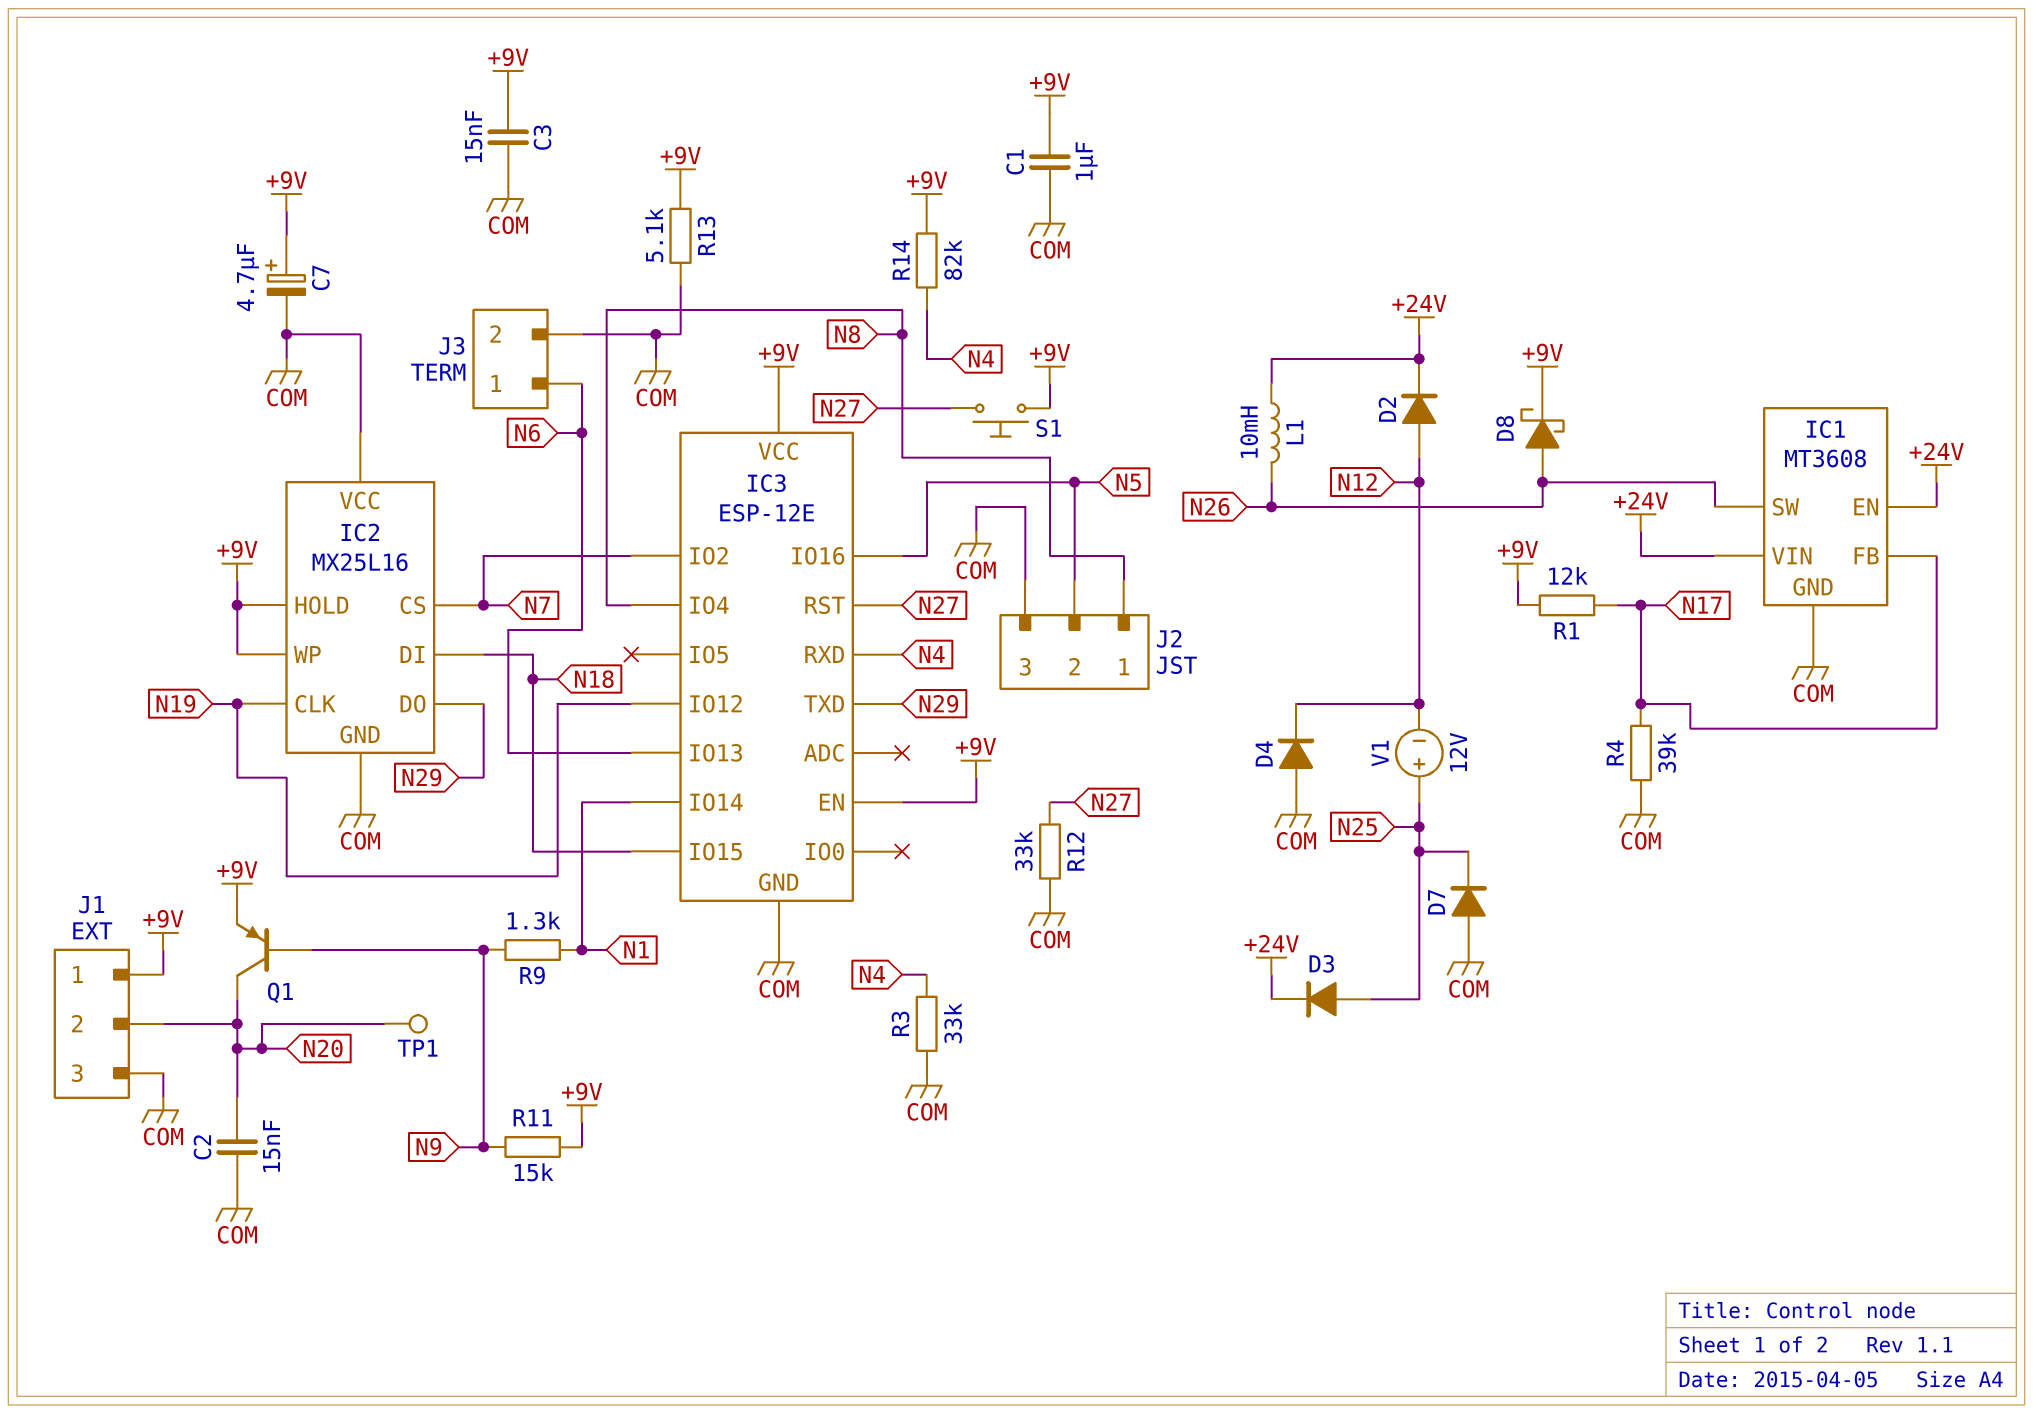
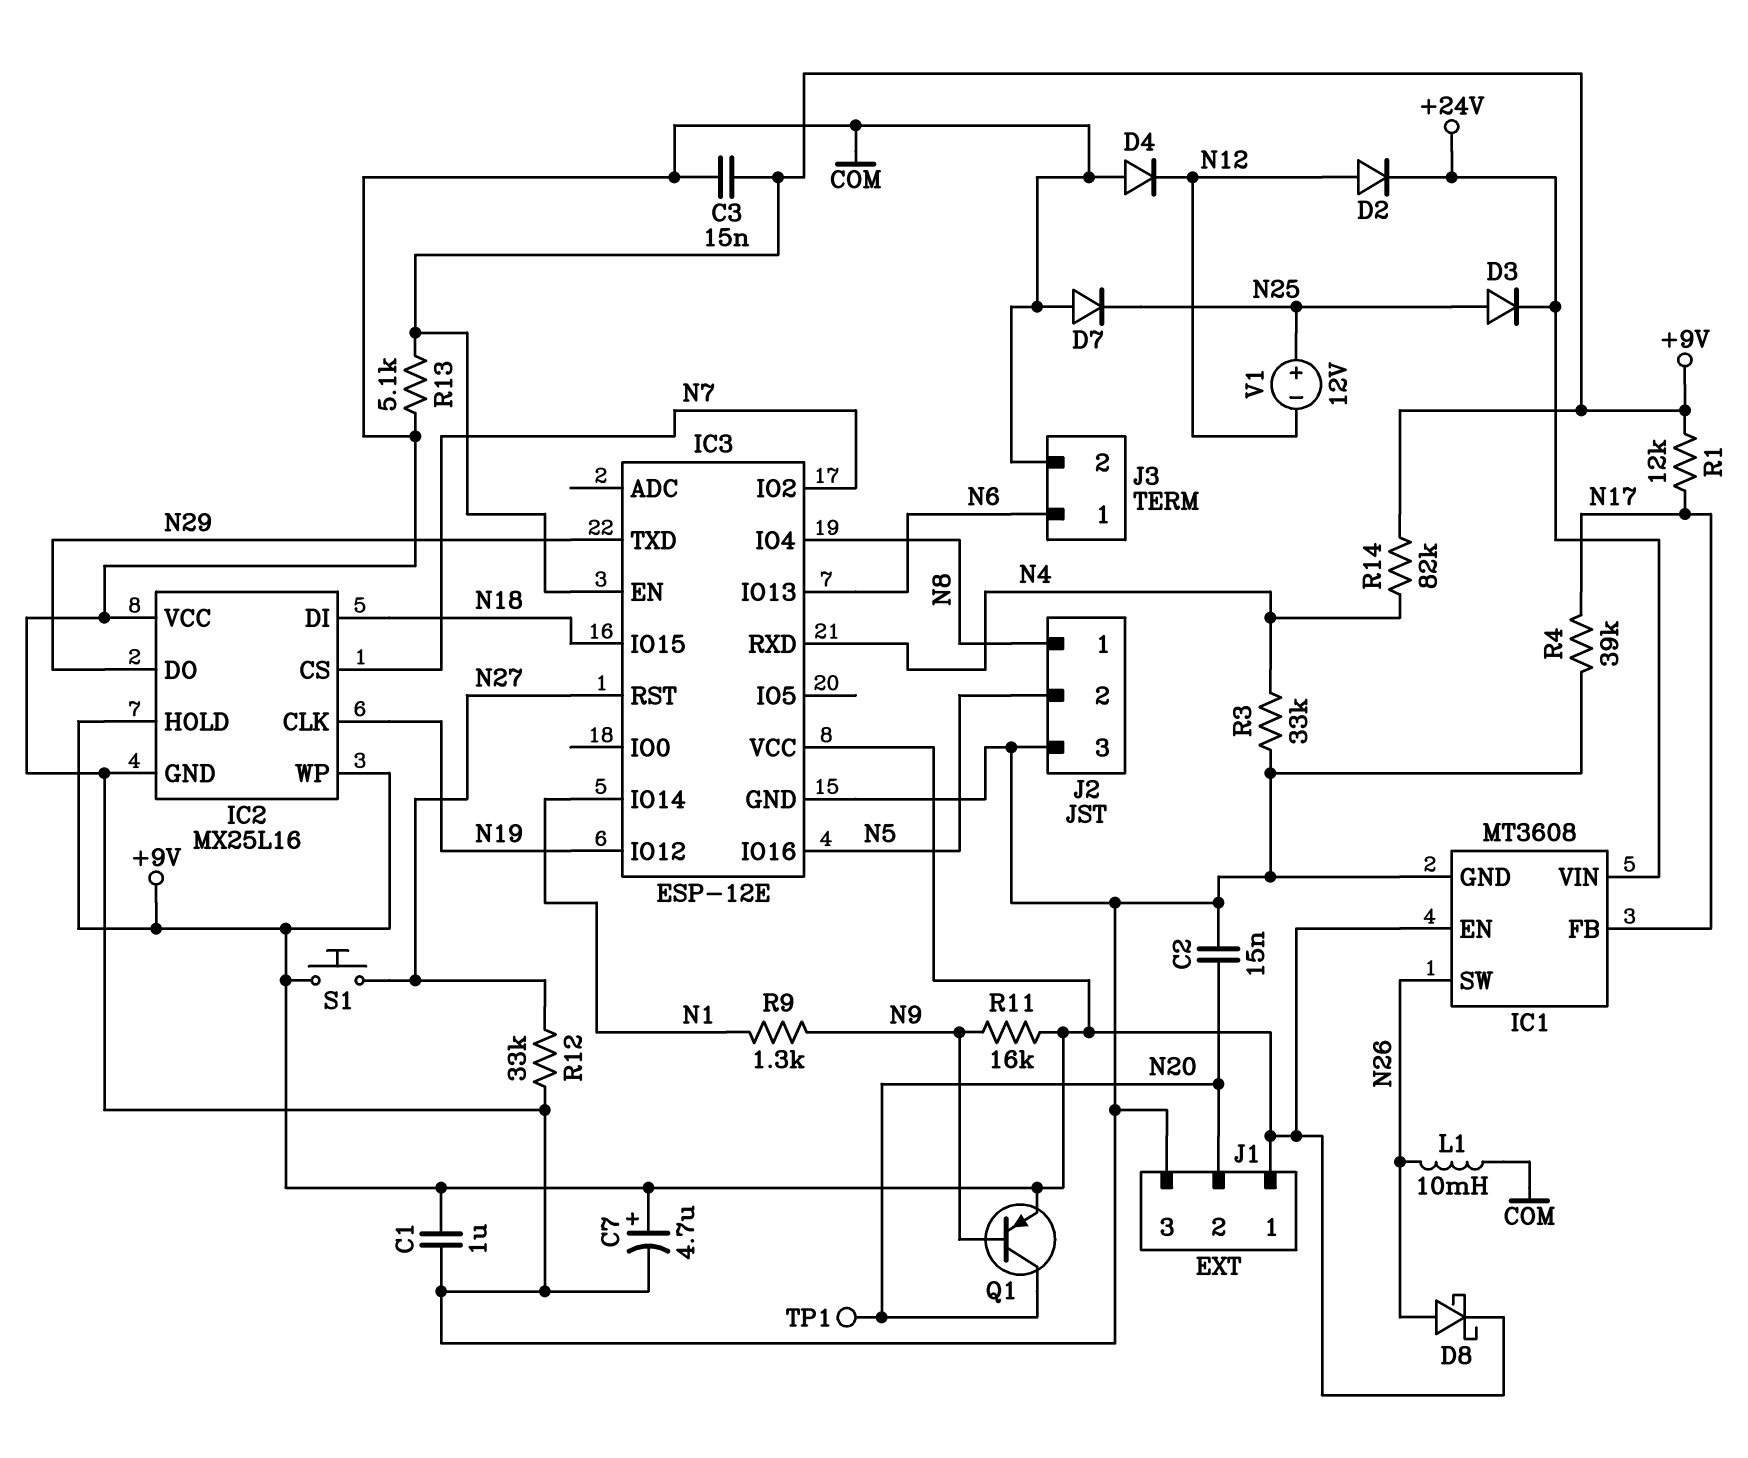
IC1 pin EN: +24V -> +9V
L1: 10mH (+24V, N26) -> 10mH (COM, N26)
R11: 15k (+9V, N9) -> 16k (+9V, N9)

